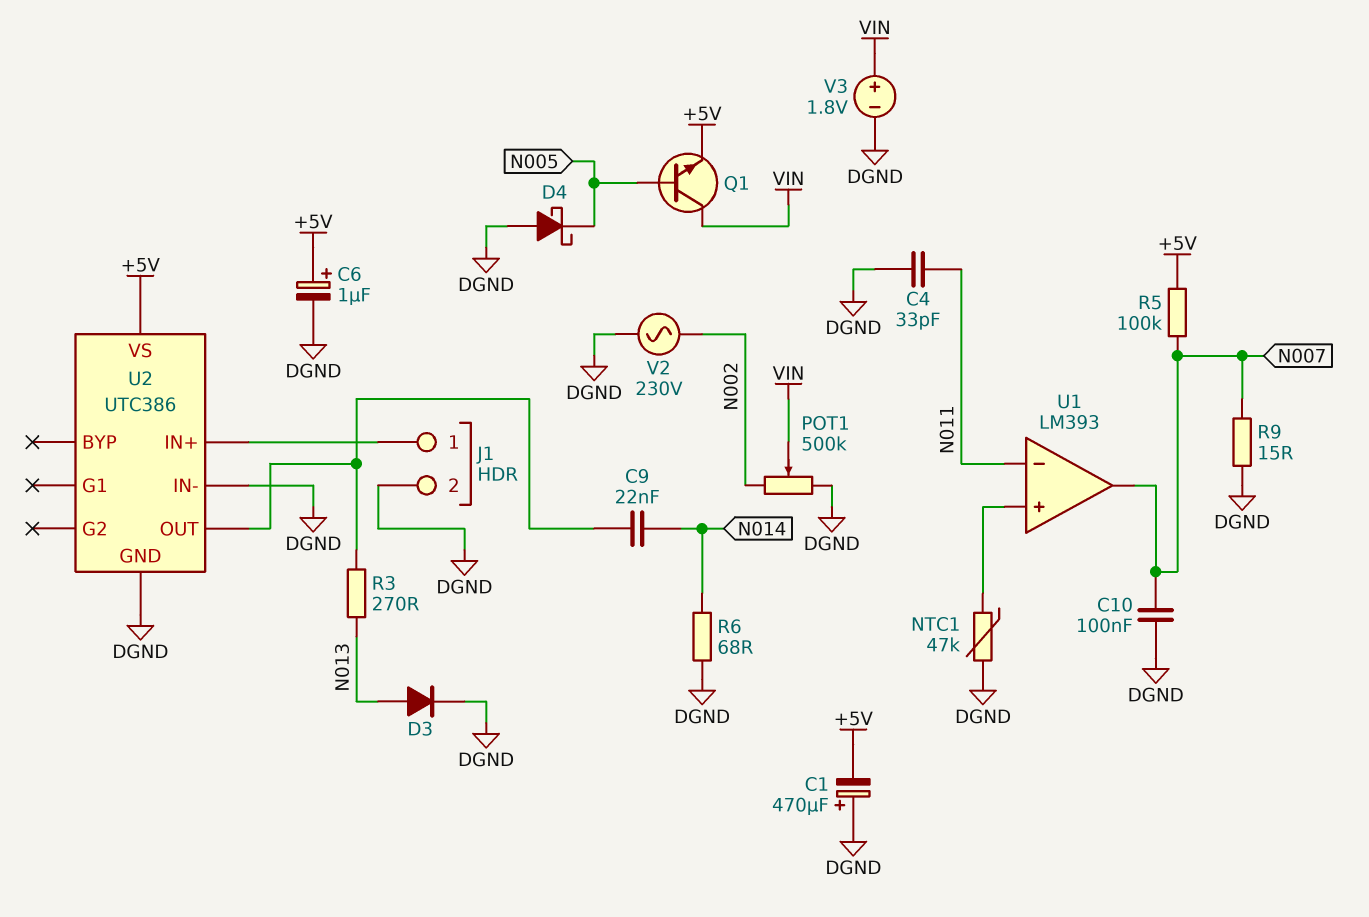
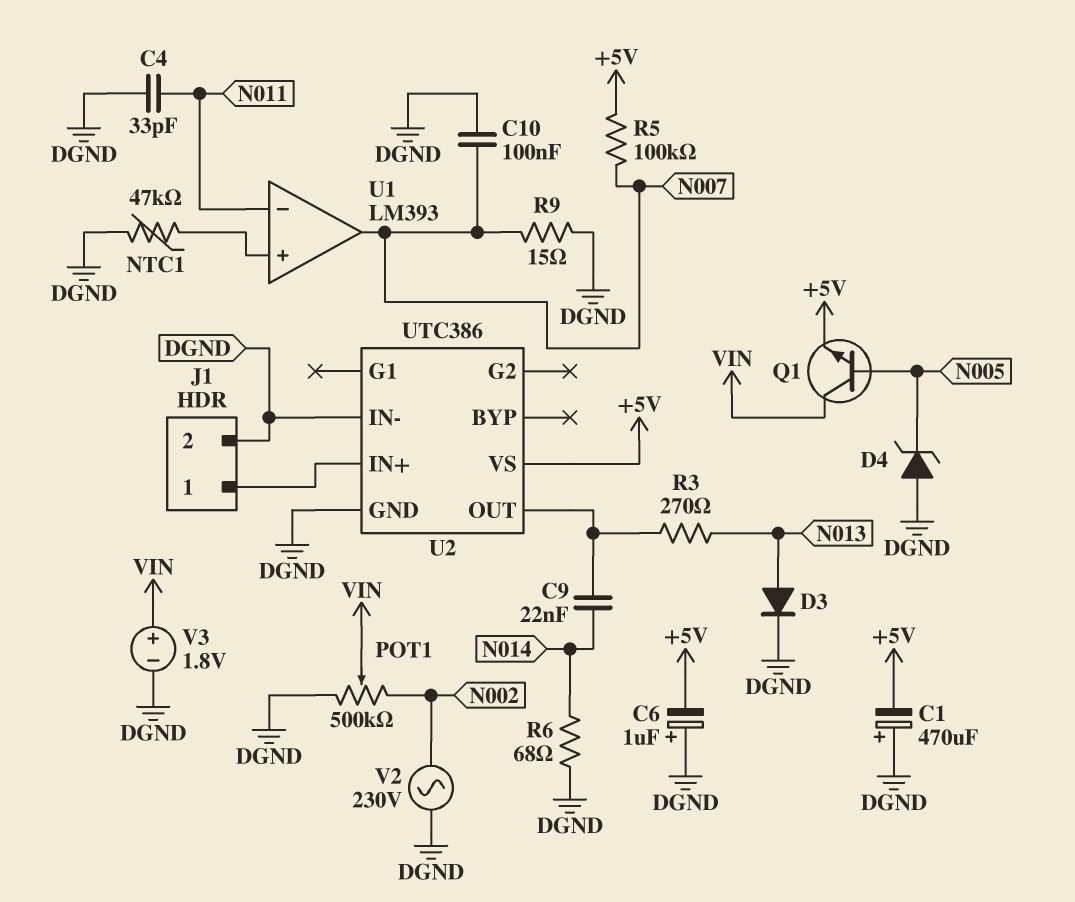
C6: 1uF (plus +5V, minus DGND) -> 1uF (plus DGND, minus +5V)
D4: schottky (A DGND, K N005) -> zener (A DGND, K N005)

